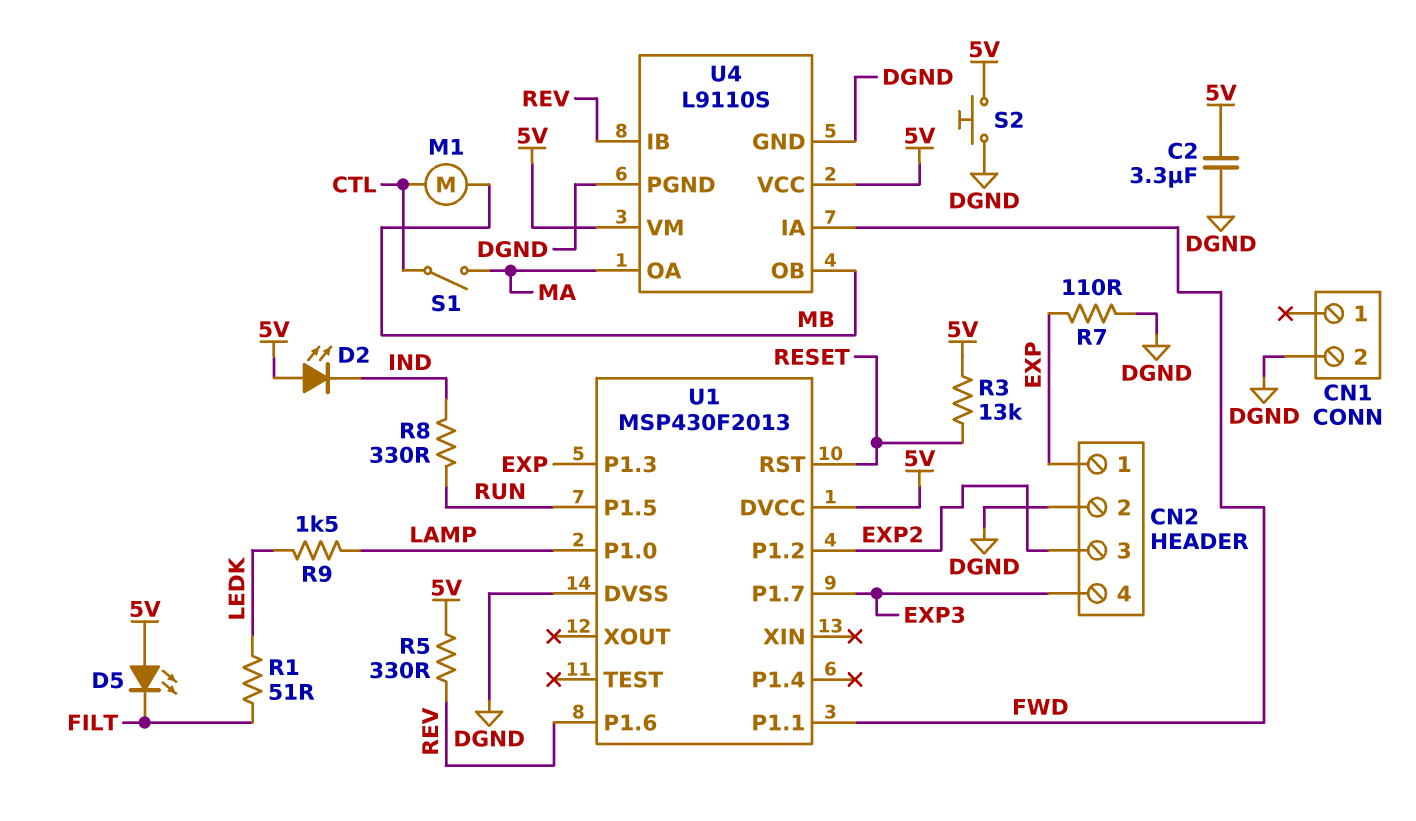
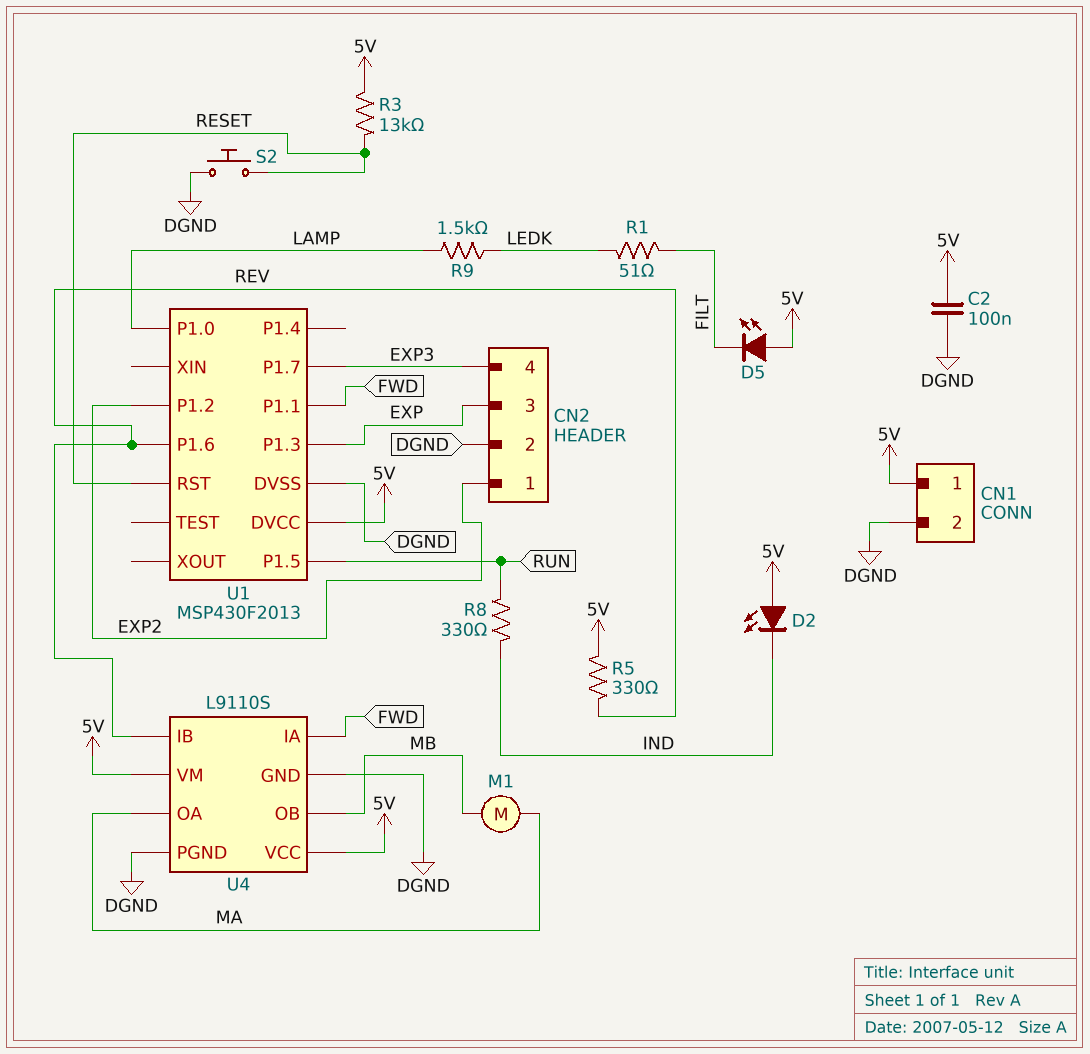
C2: 3.3uF (5V, DGND) -> 100nF (5V, DGND)
CN1 pin 1: none -> 5V
CN2 pin 1: EXP -> EXP2
CN2 pin 3: EXP2 -> EXP
M1: motor (CTL, MB) -> motor (MA, MB)
R7: 110 (DGND, EXP) -> none
S1: switch (CTL, MA) -> none
S2: button (5V, DGND) -> button (DGND, RESET)

